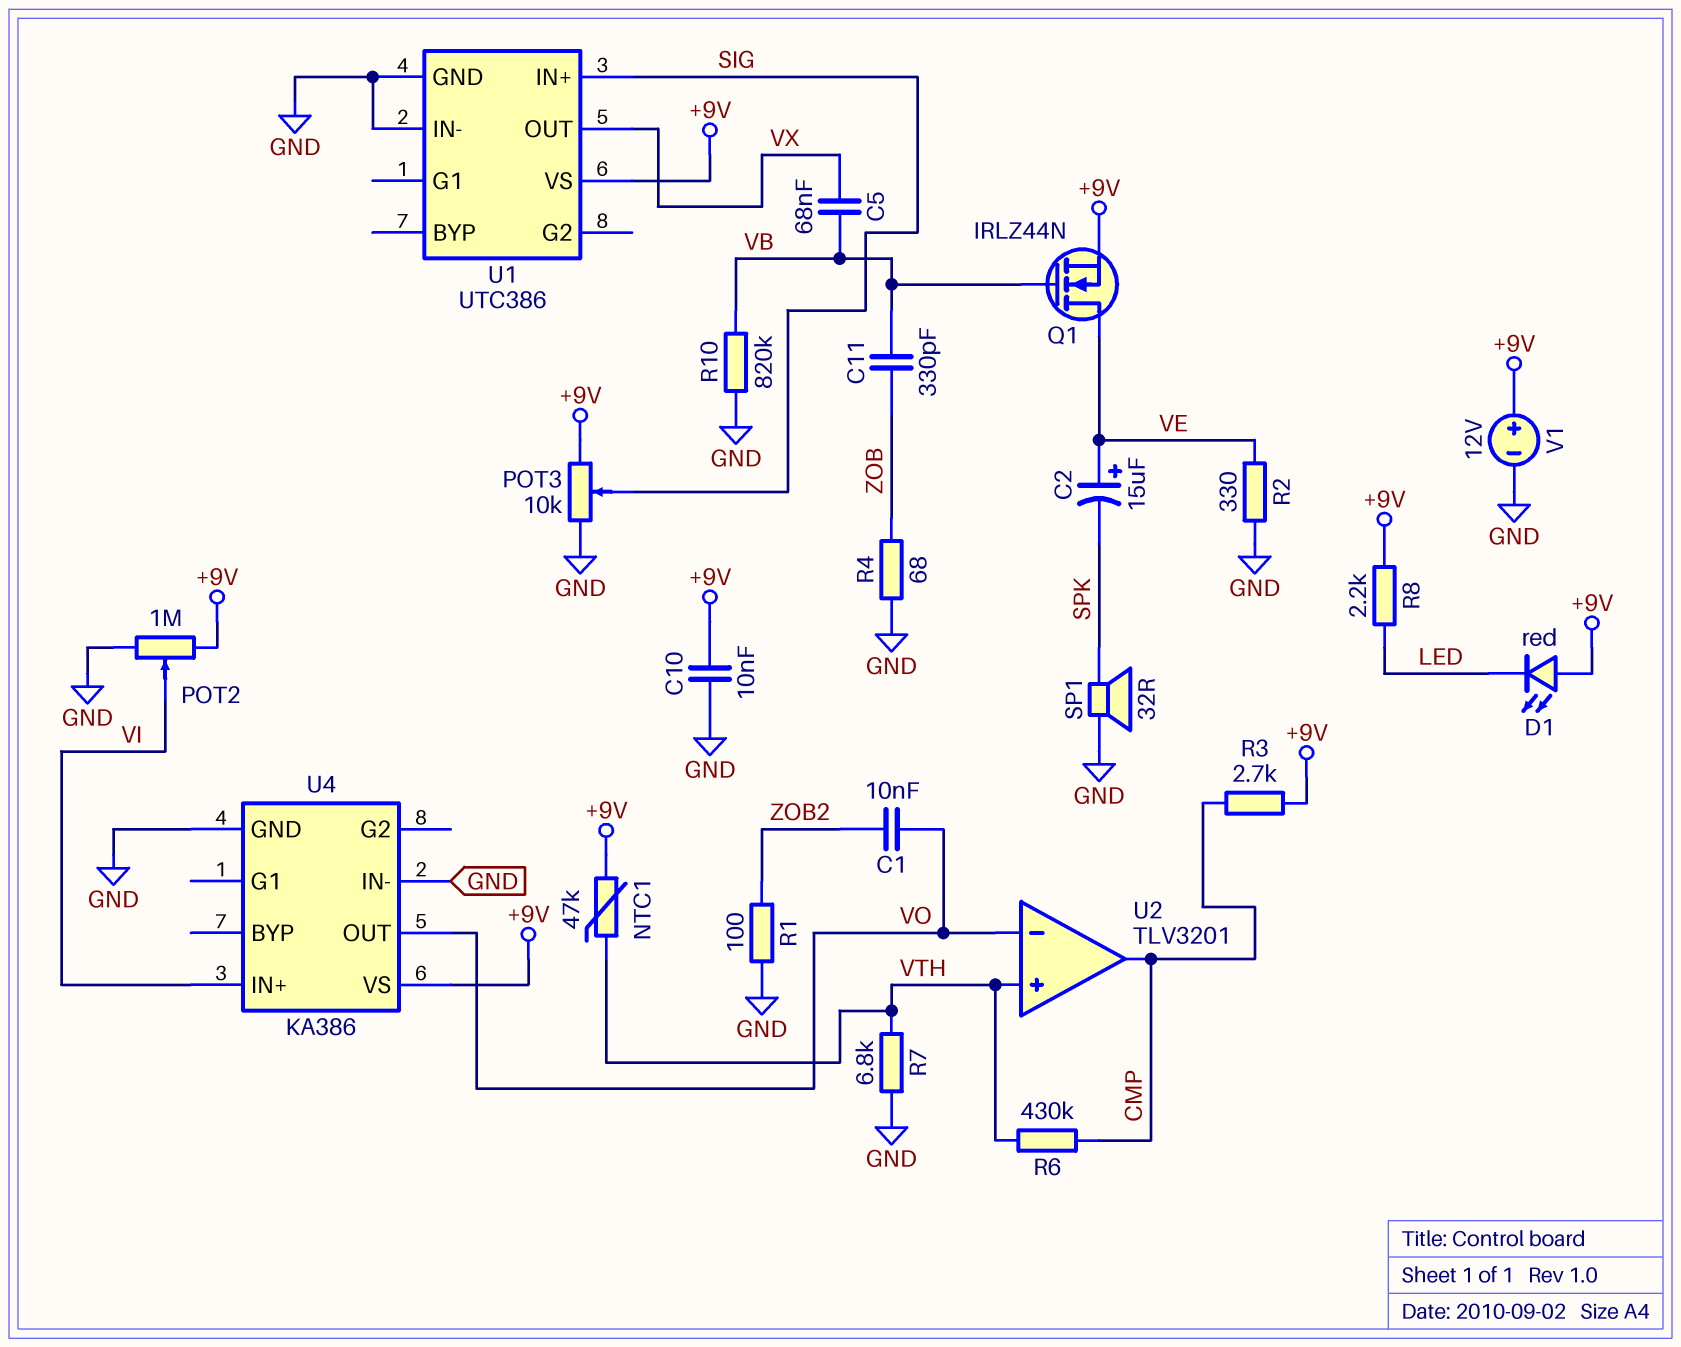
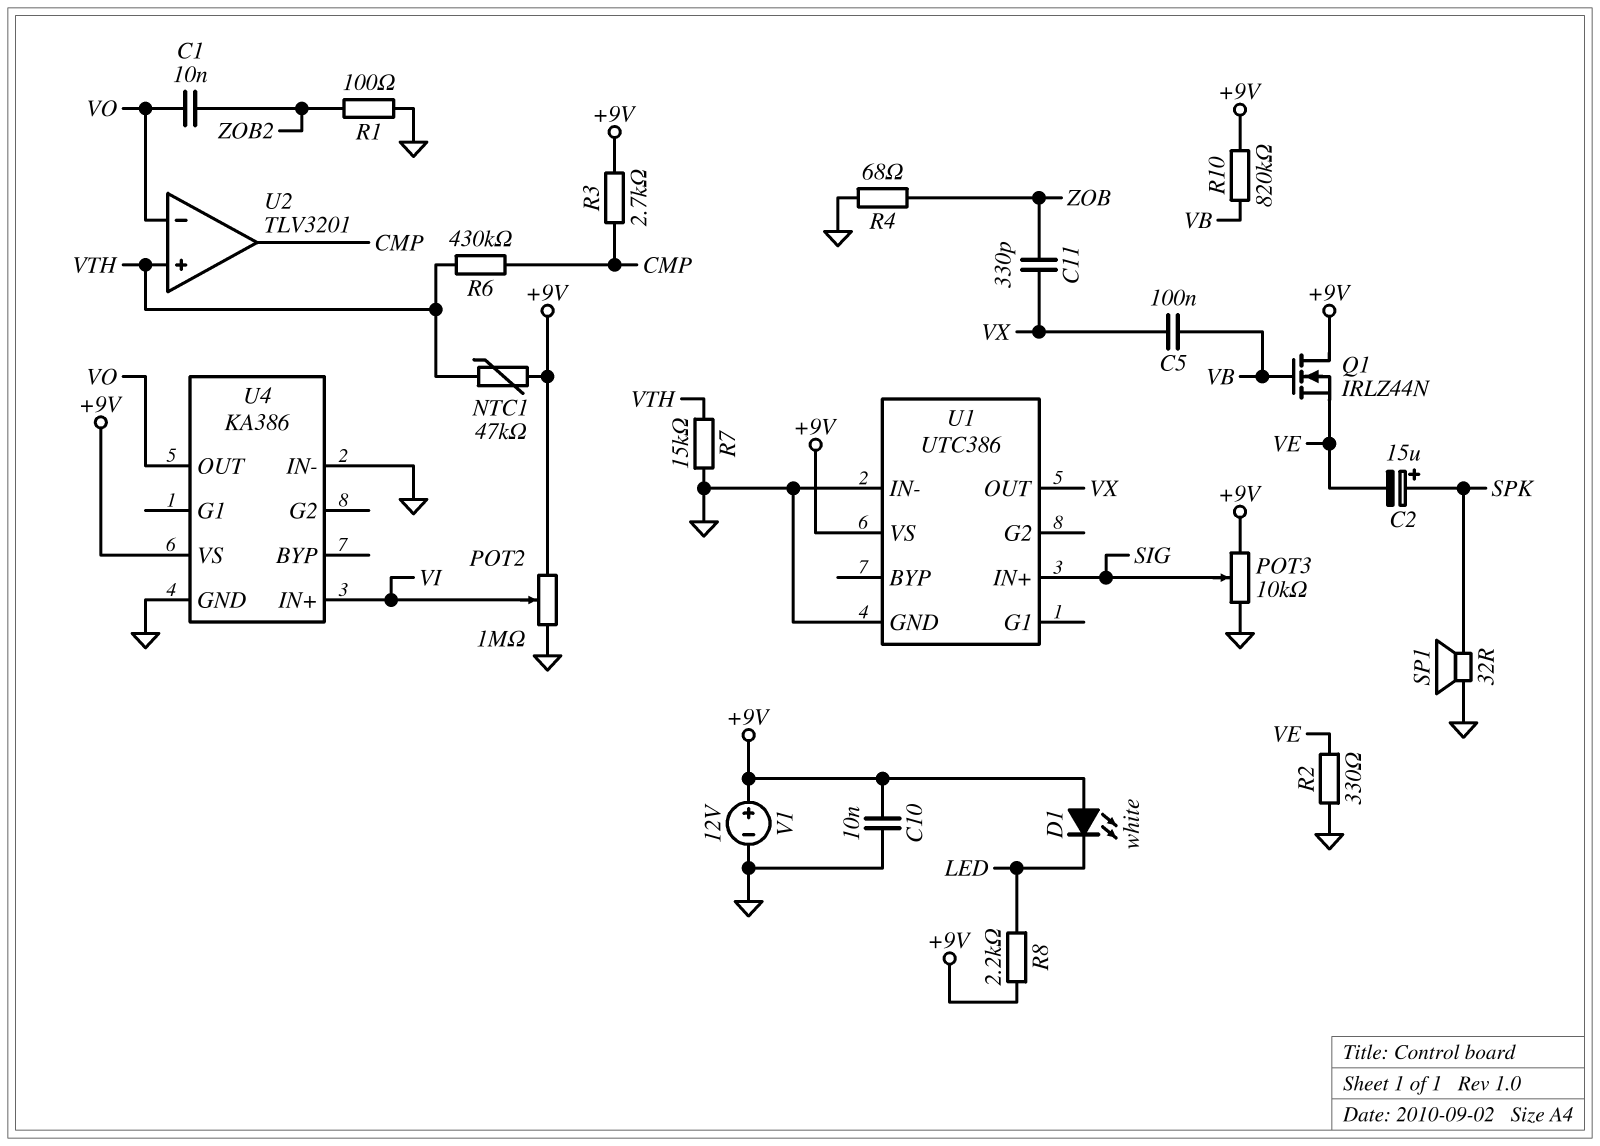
C2: 15uF (plus VE, minus SPK) -> 15uF (plus SPK, minus VE)
C5: 68nF (VB, VX) -> 100nF (VB, VX)
C11: 330pF (VB, ZOB) -> 330pF (VX, ZOB)
D1: LED red (A +9V, K LED) -> LED white (A +9V, K LED)
Q1: NMOS IRLZ44N (G VB, D VE, S +9V) -> NMOS IRLZ44N (G VB, D +9V, S VE)
R7: 6.8k (GND, VTH) -> 15k (GND, VTH)
R10: 820k (GND, VB) -> 820k (+9V, VB)

